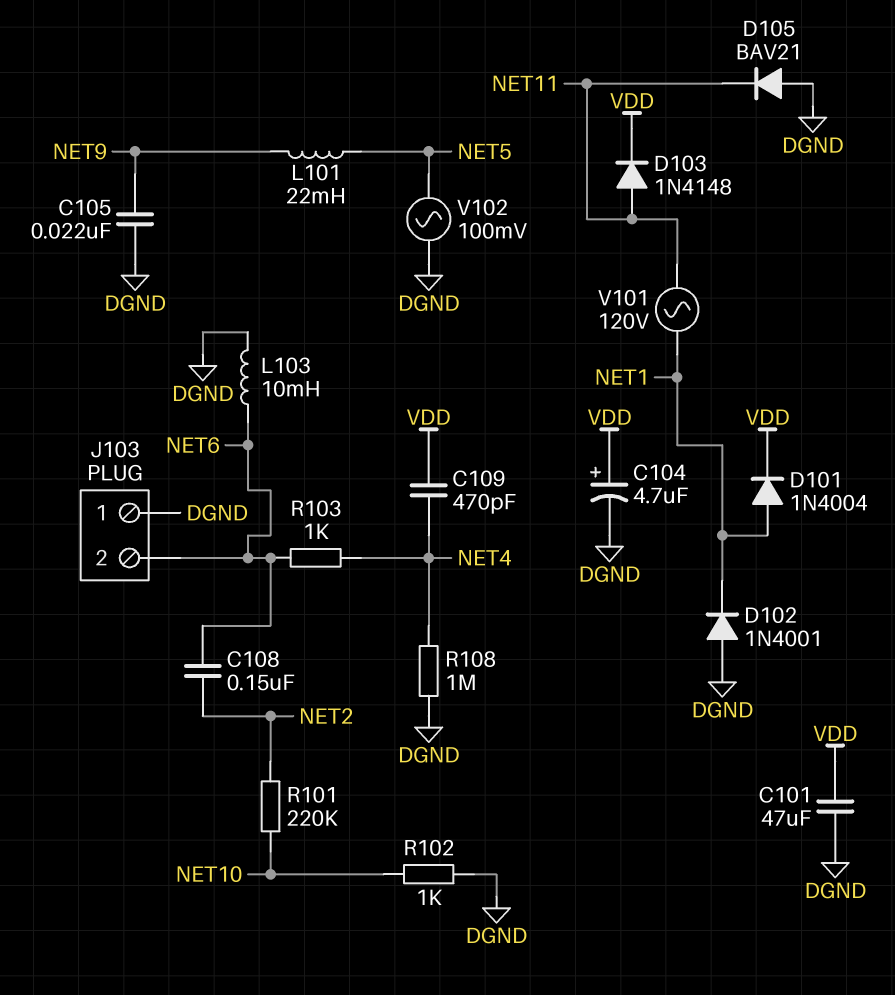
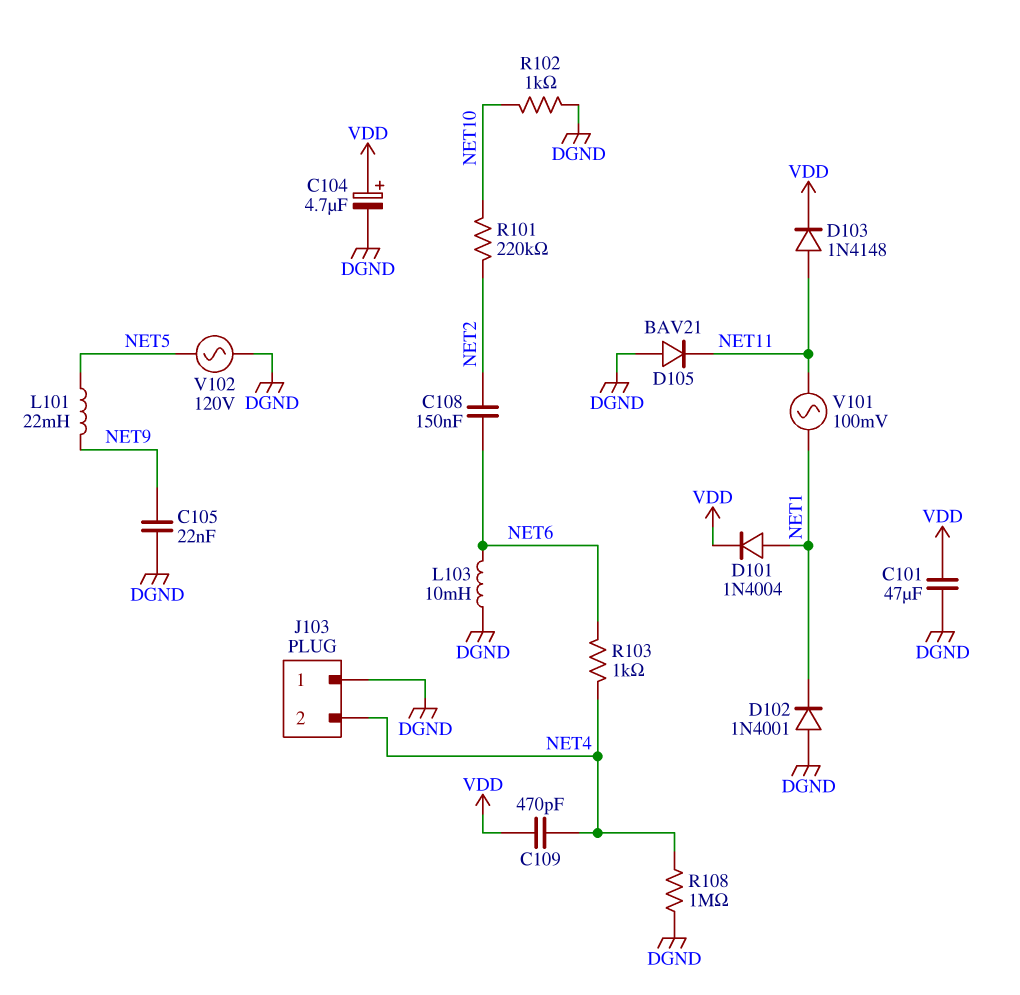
J103 pin 2: NET6 -> NET4
V101: AC 120V (NET1, NET11) -> AC 100mV (NET1, NET11)
V102: AC 100mV (DGND, NET5) -> AC 120V (DGND, NET5)

